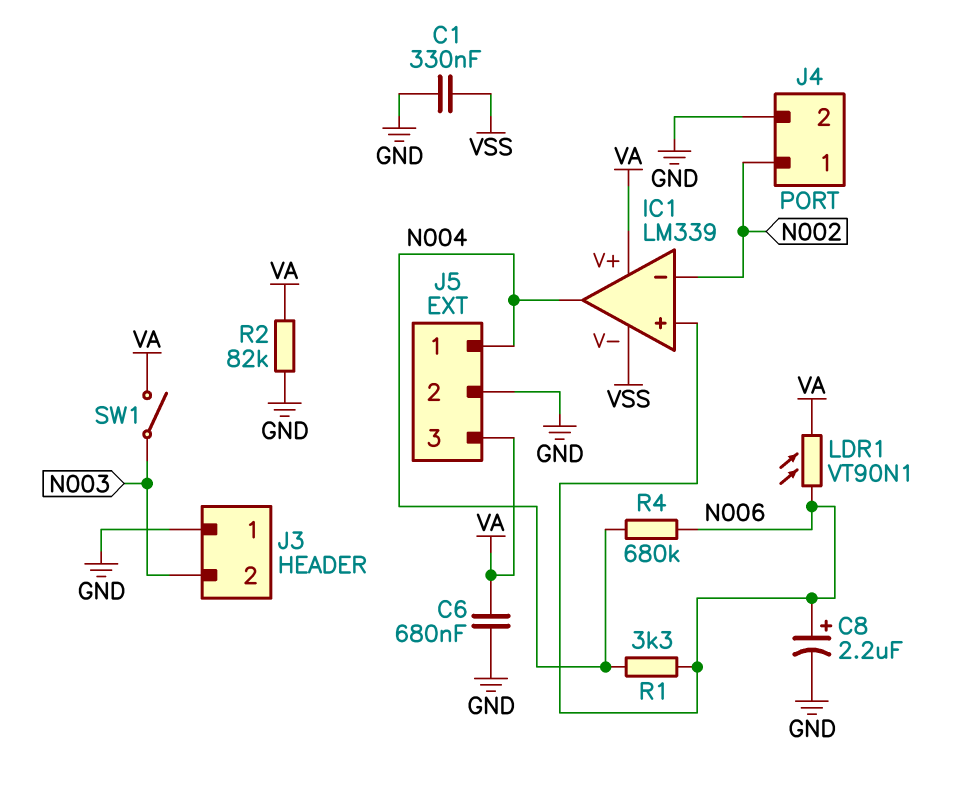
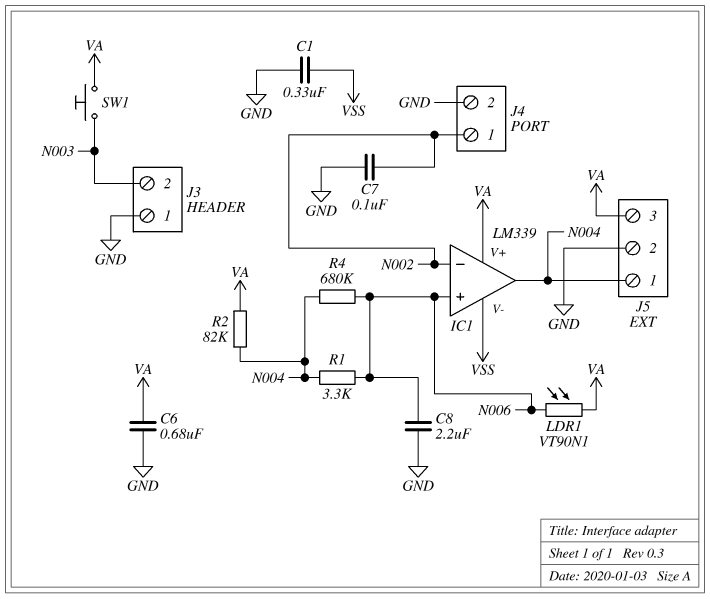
C7: none -> 100nF (GND, N002)
C8: 2.2uF (plus N006, minus GND) -> 2.2uF (GND, N006)
R2: 82k (GND, VA) -> 82k (N004, VA)
SW1: switch (N003, VA) -> button (N003, VA)

